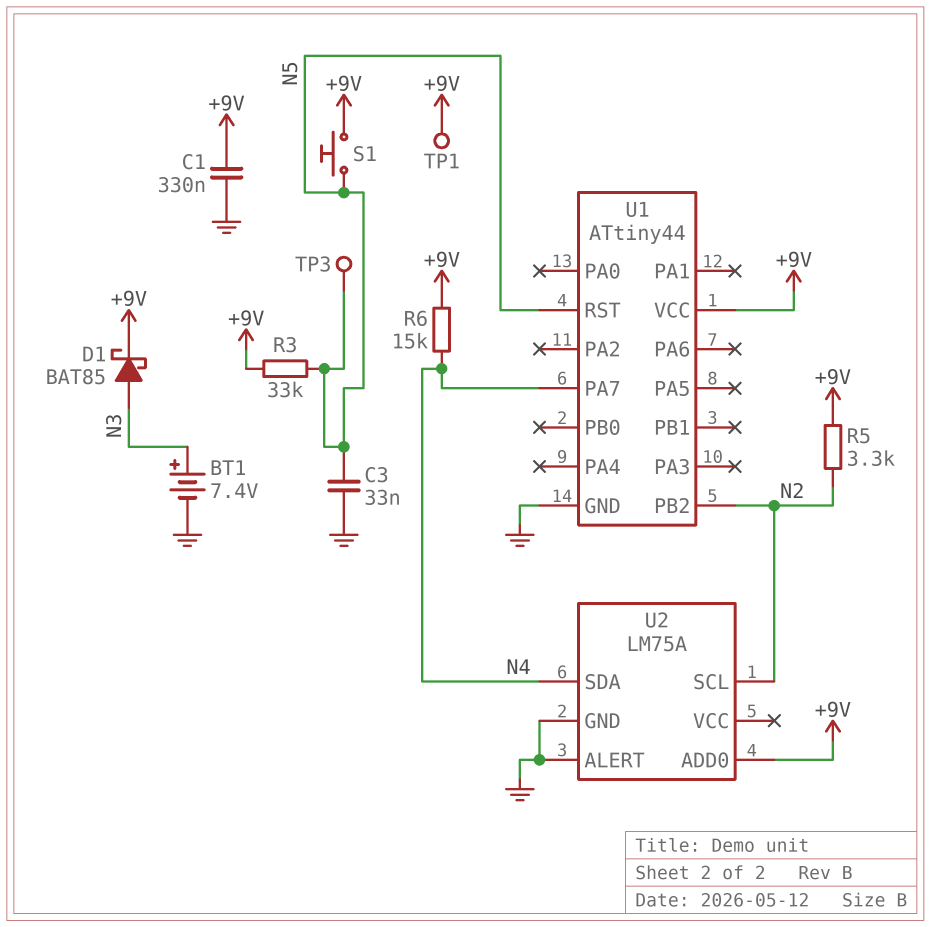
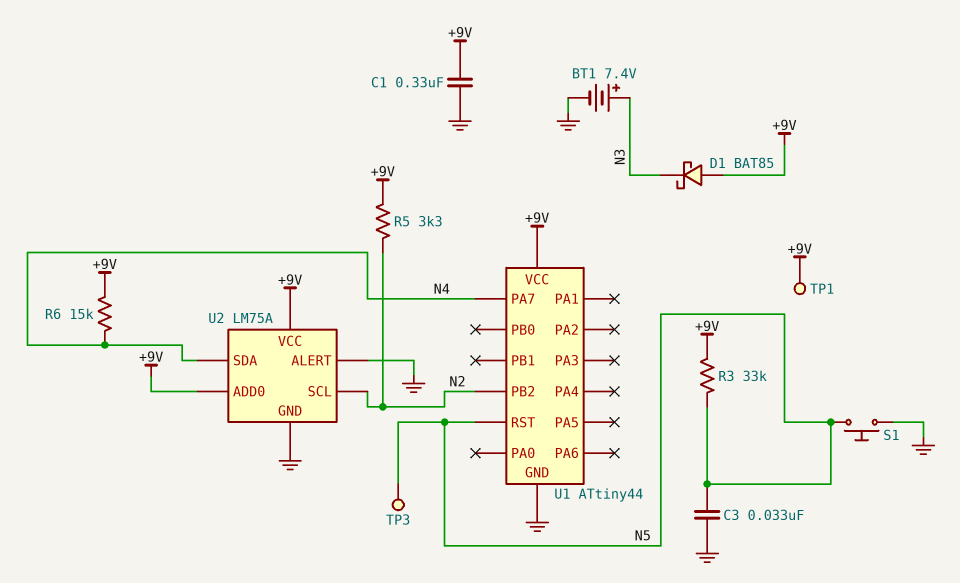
D1: schottky BAT85 (A N3, K +9V) -> schottky BAT85 (A +9V, K N3)
S1: button (+9V, N5) -> button (GND, N5)
U2 pin VCC: none -> +9V

